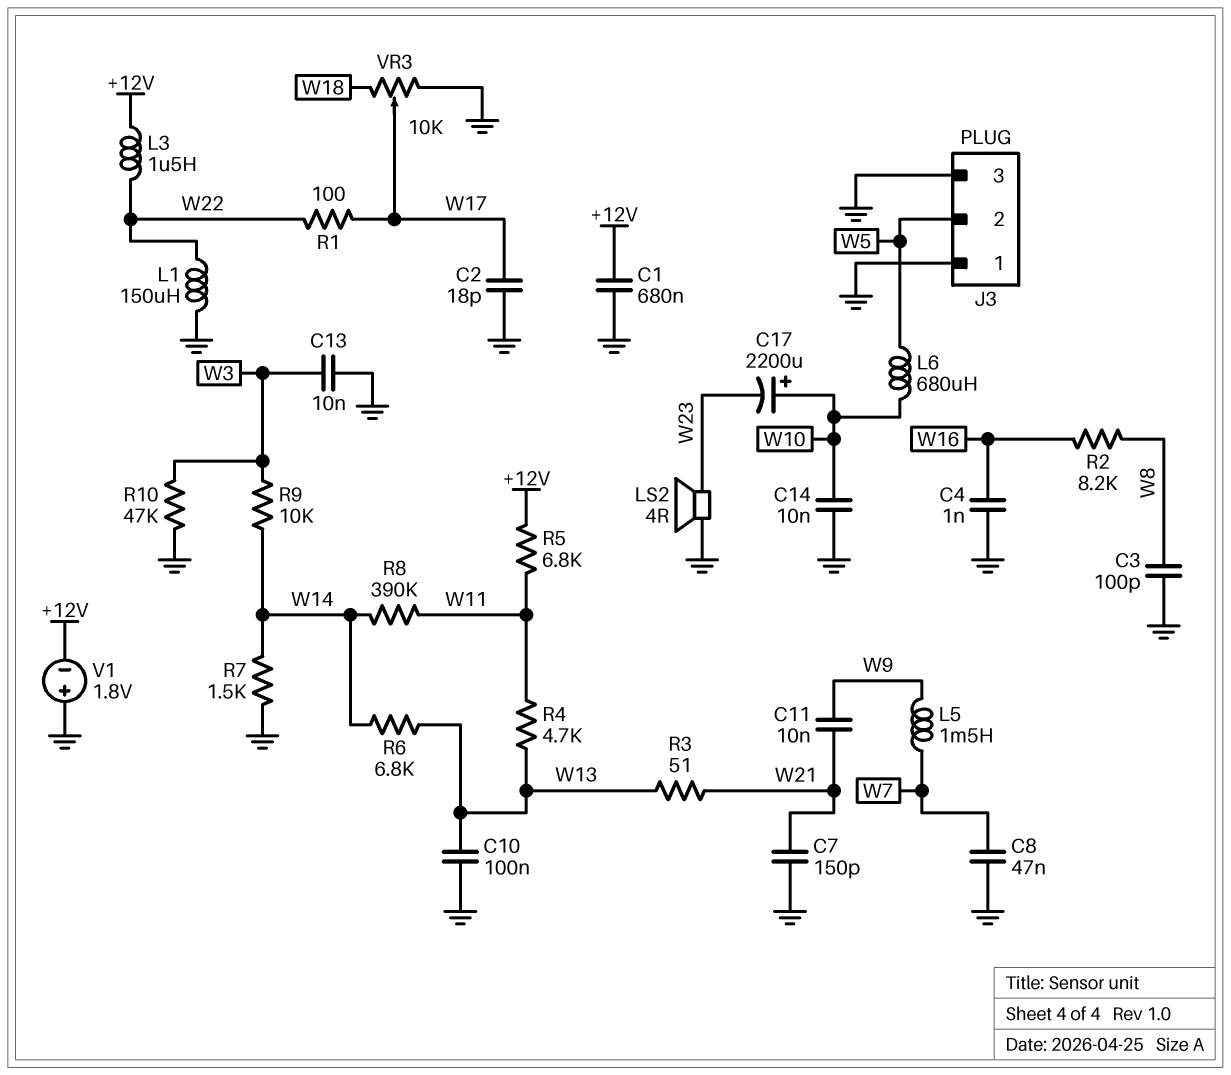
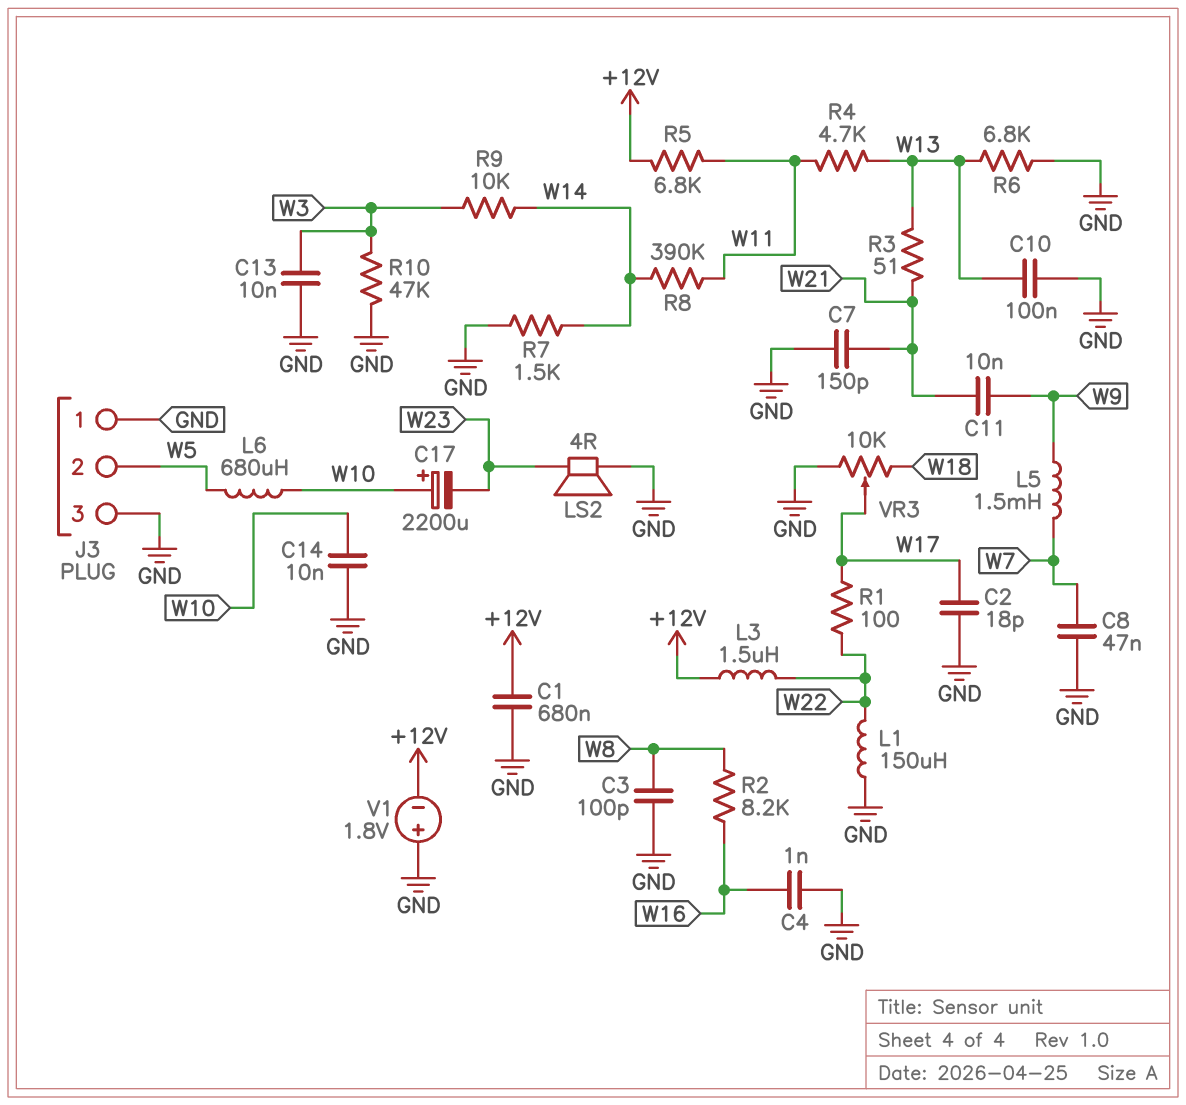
R6: 6.8k (W13, W14) -> 6.8k (GND, W13)

